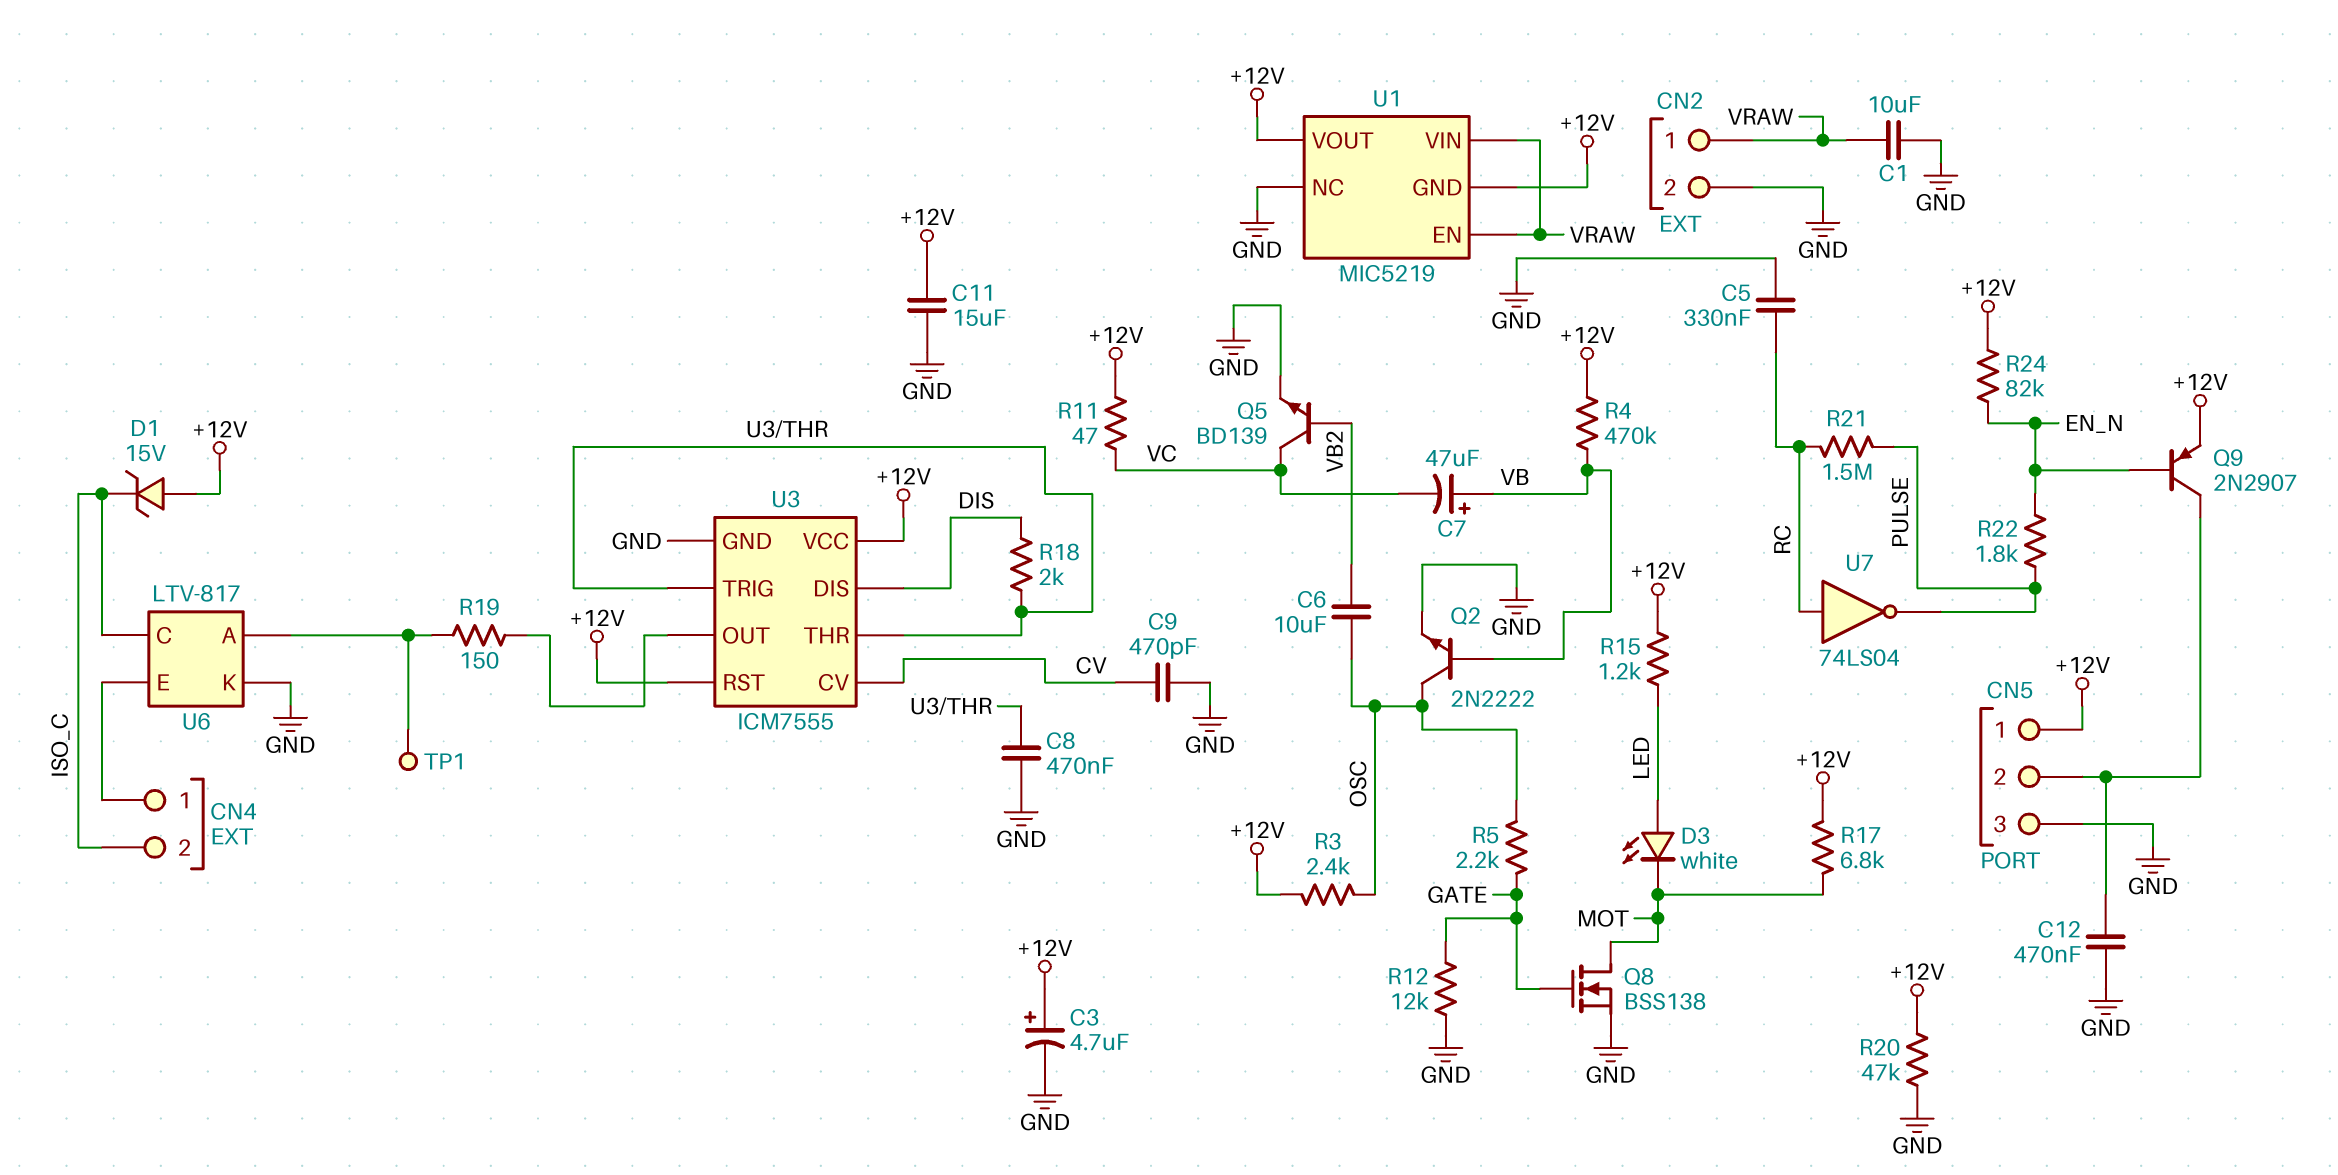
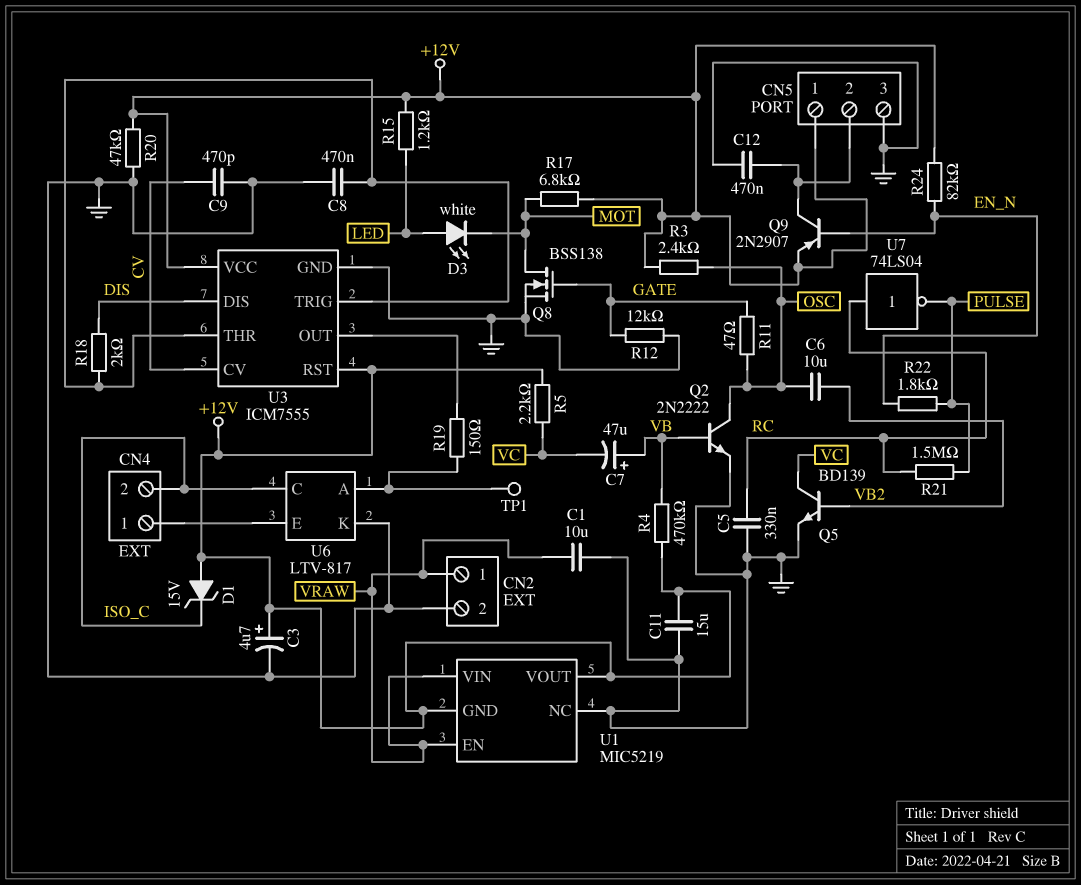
R5: 2.2k (GATE, OSC) -> 2.2k (+12V, VC)
R11: 47 (+12V, VC) -> 47 (GATE, OSC)

